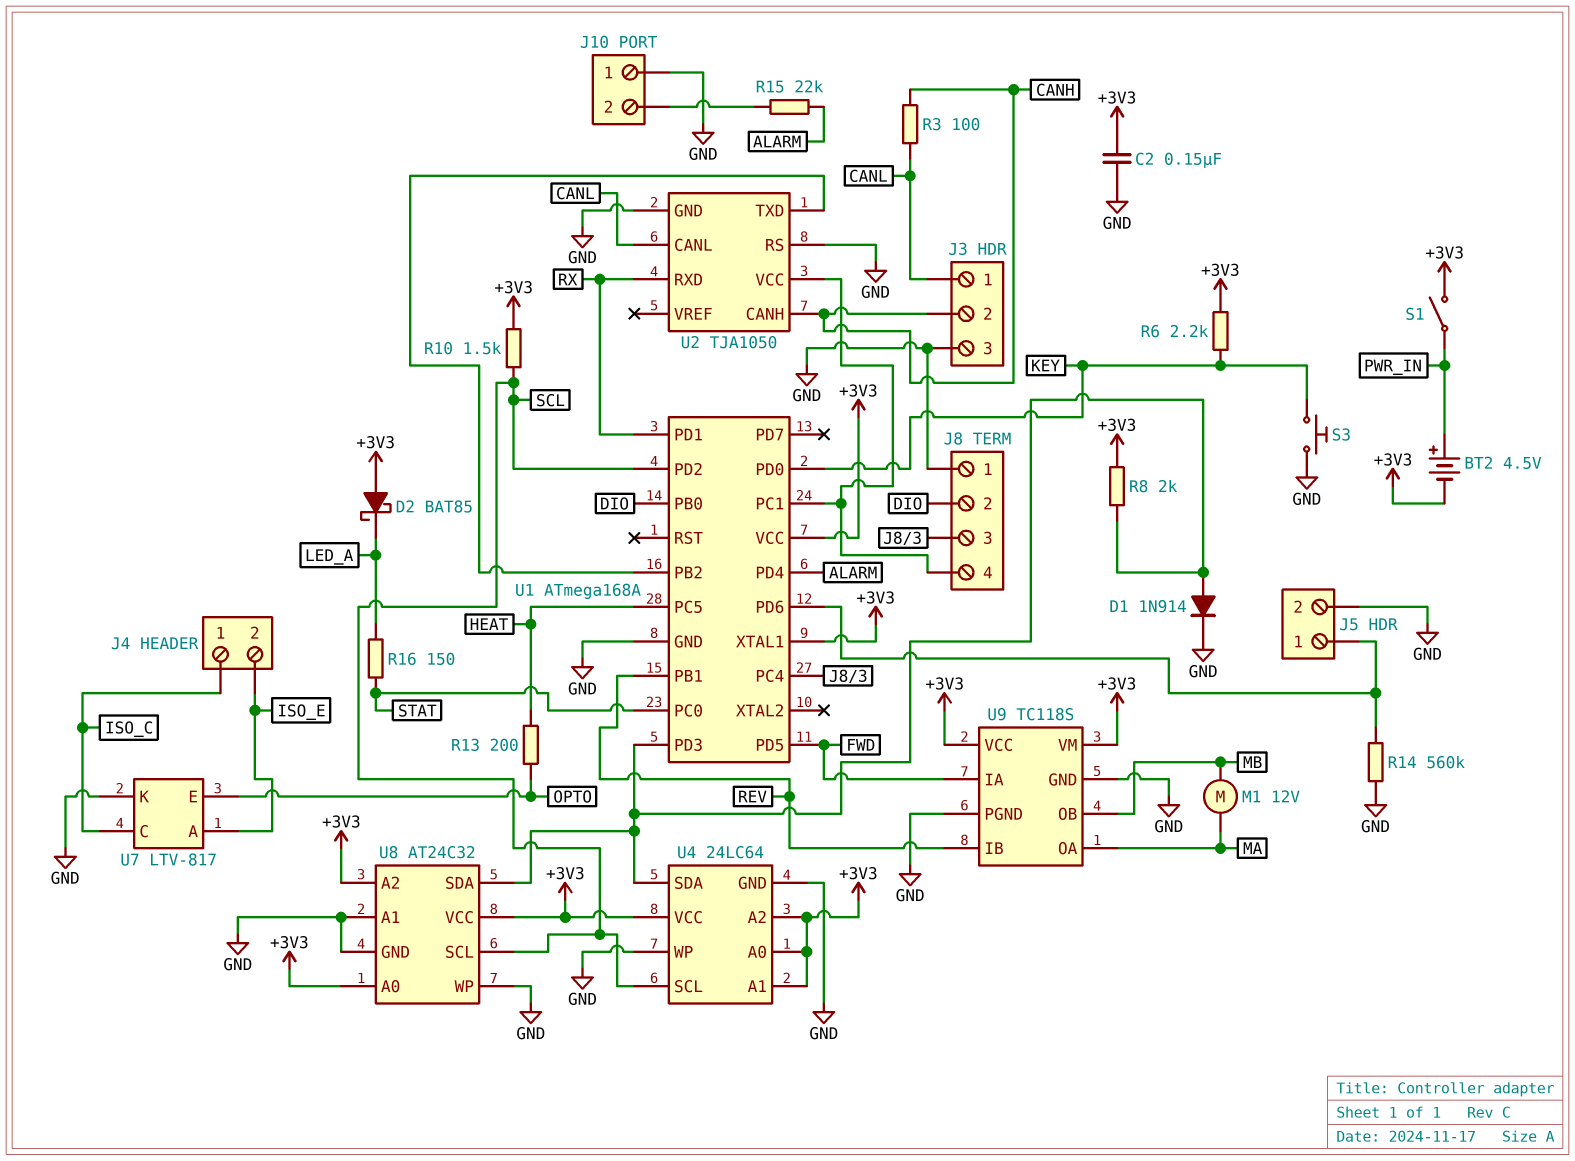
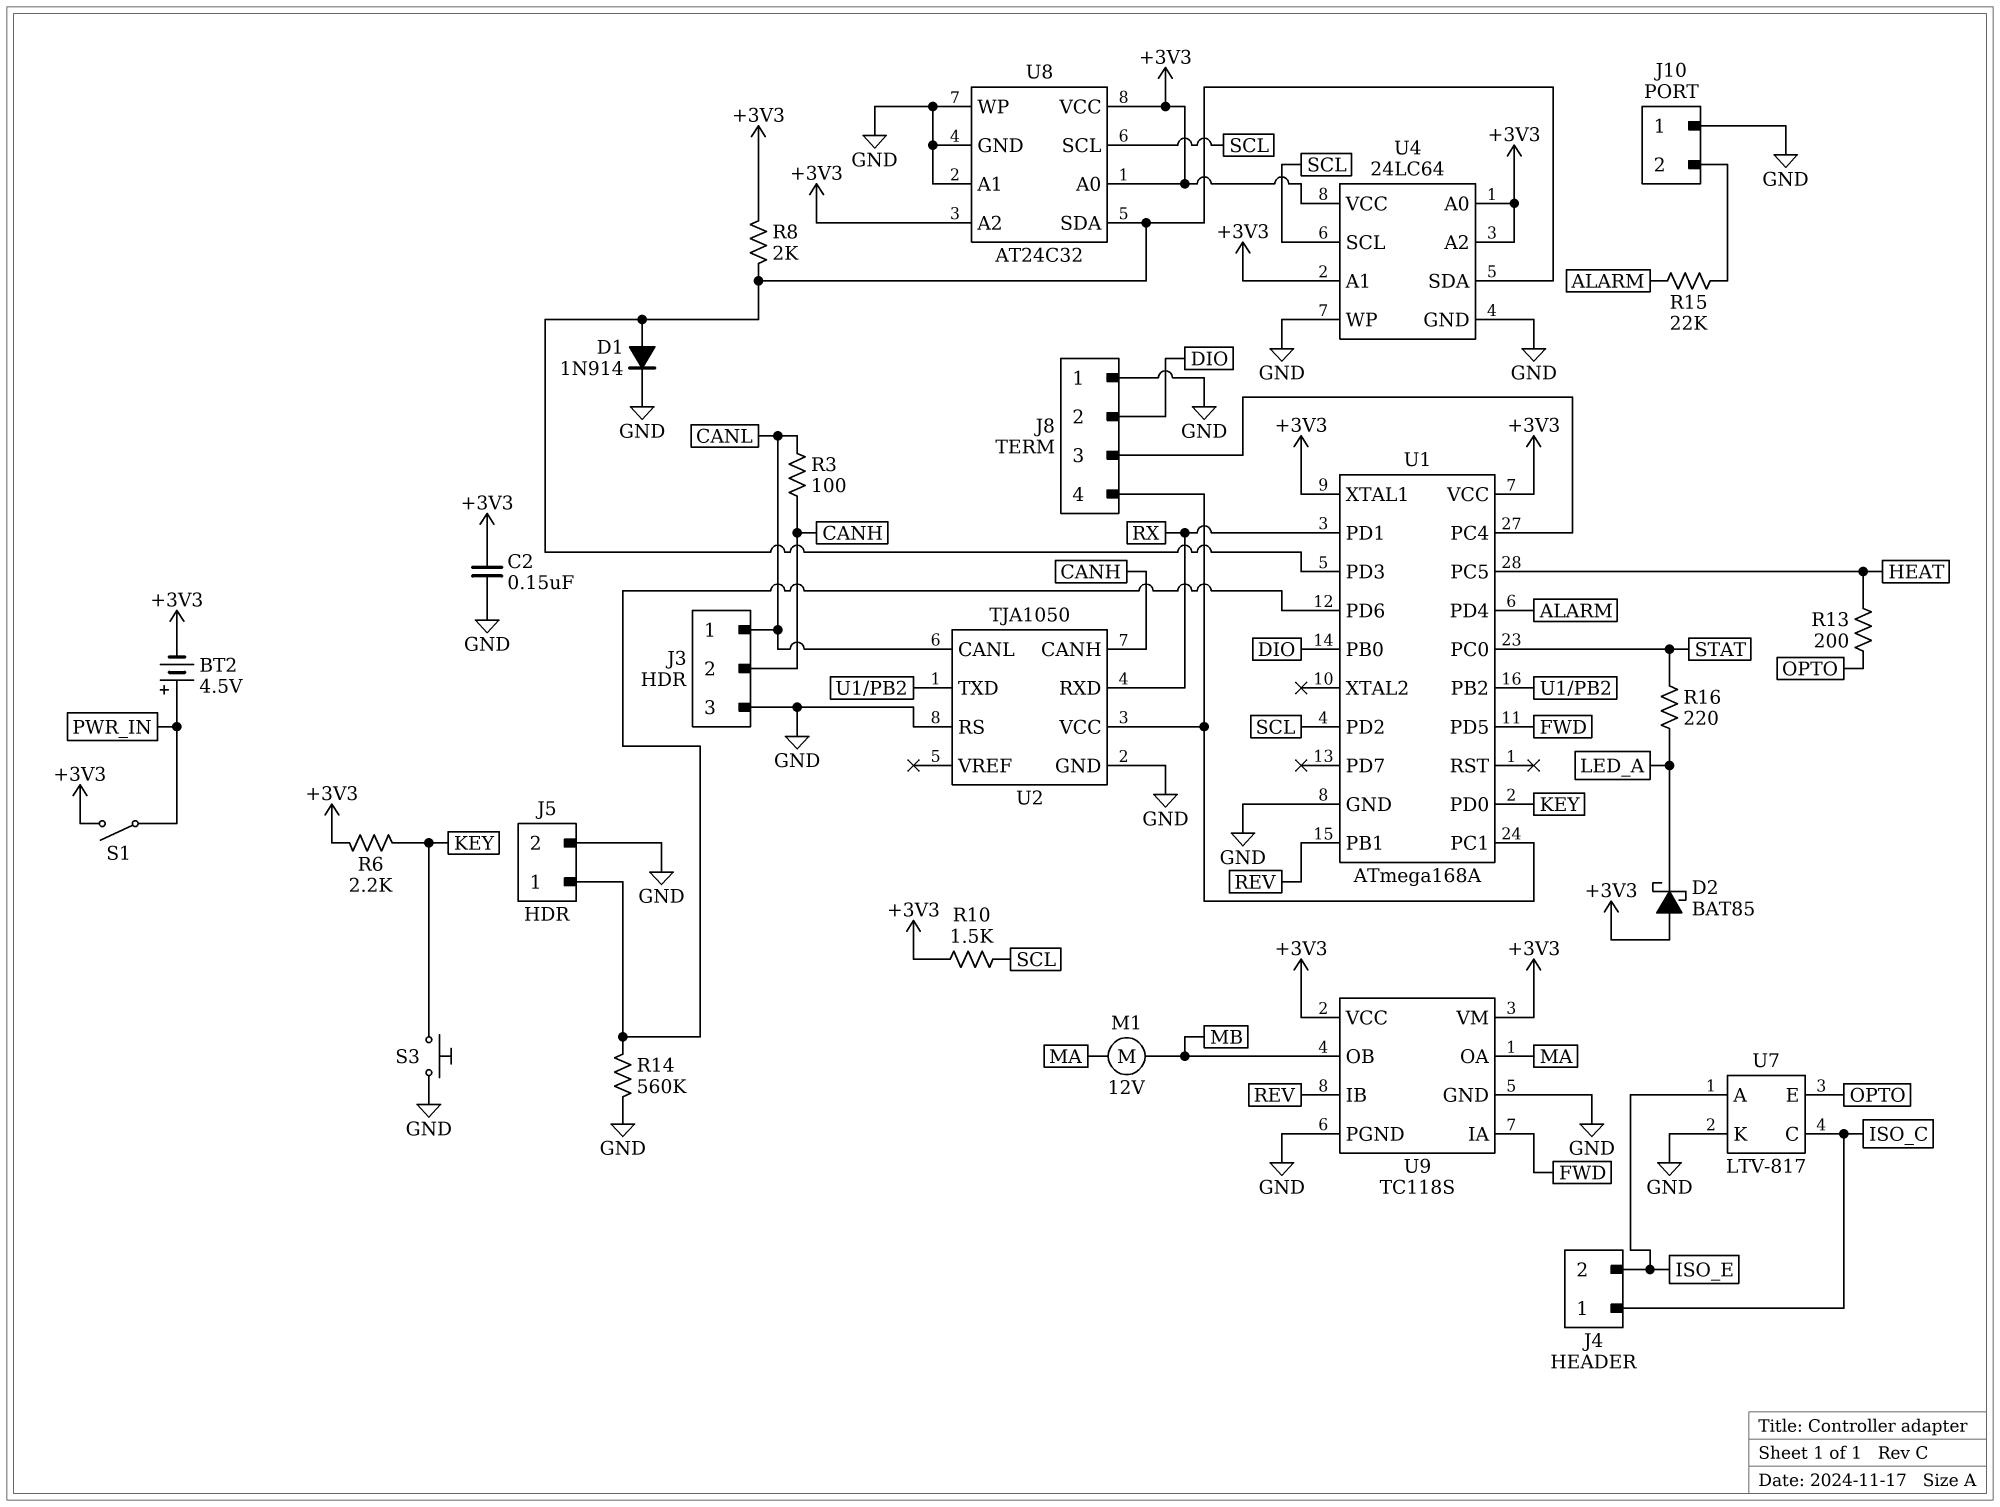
R16: 150 (LED_A, STAT) -> 220 (LED_A, STAT)

